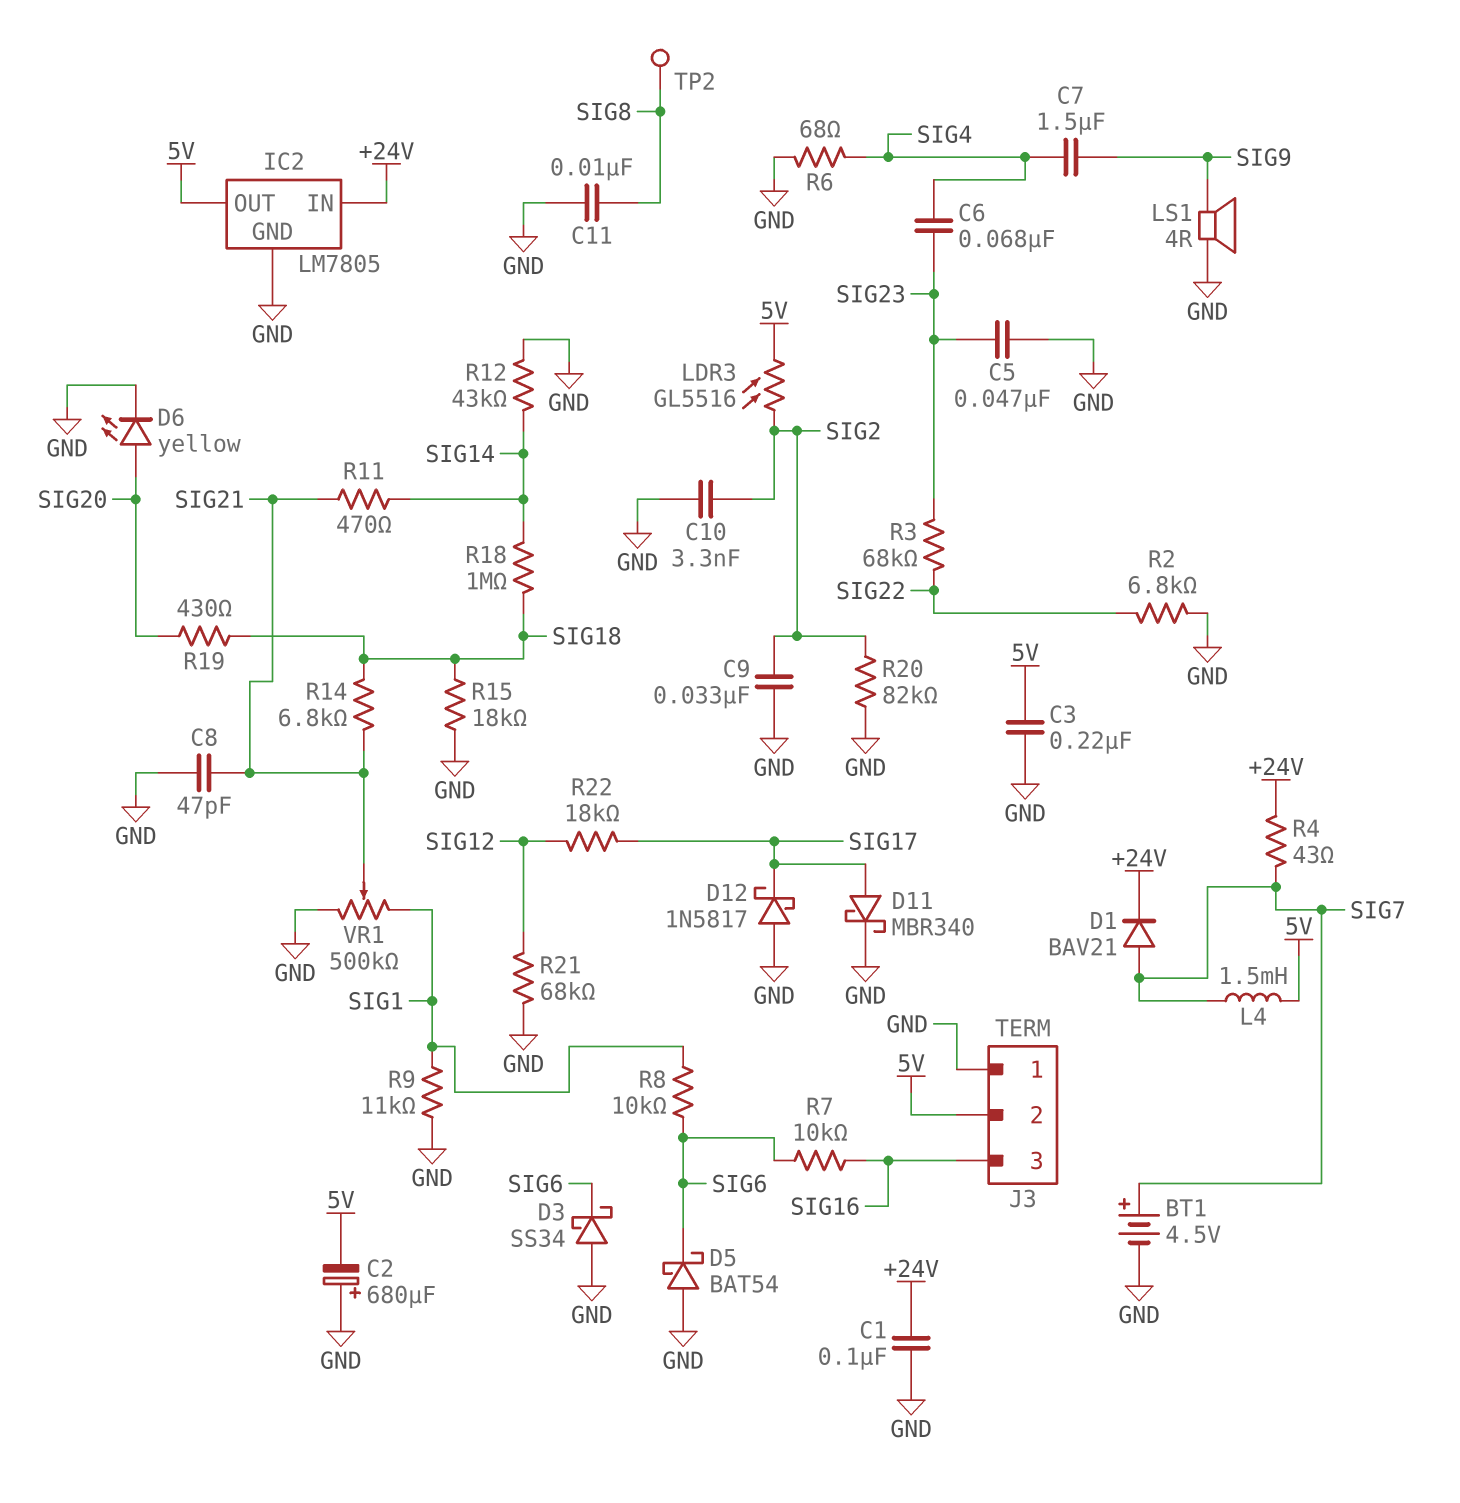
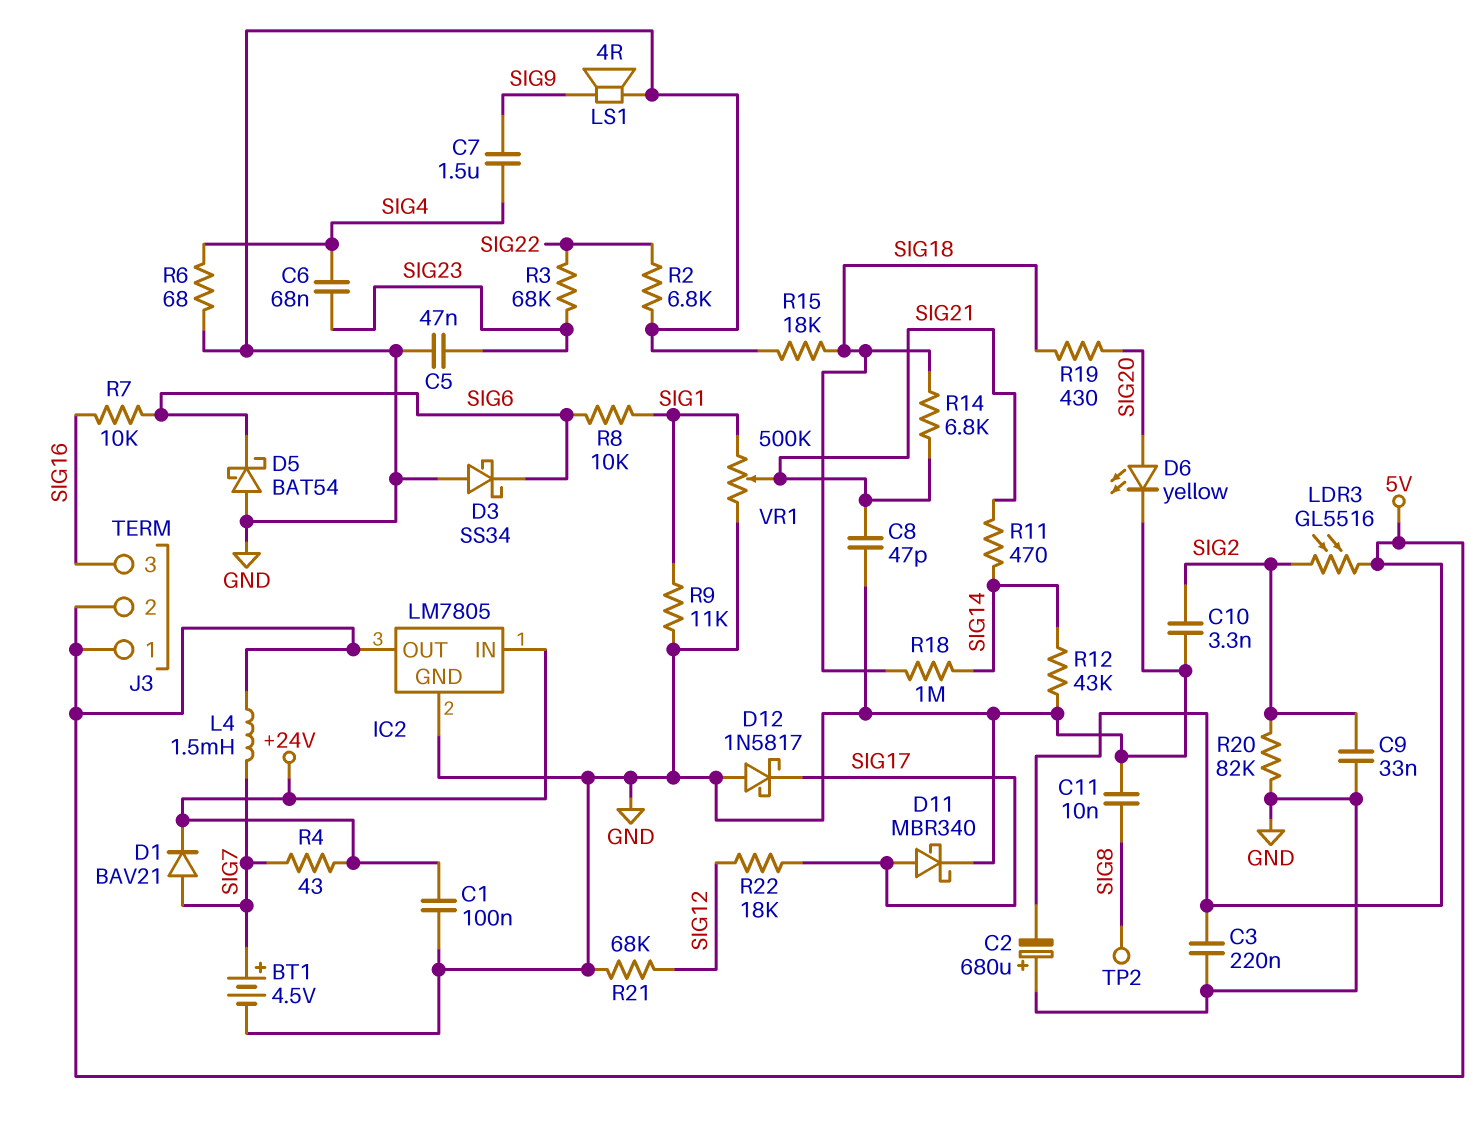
J3 pin 1: GND -> 5V

